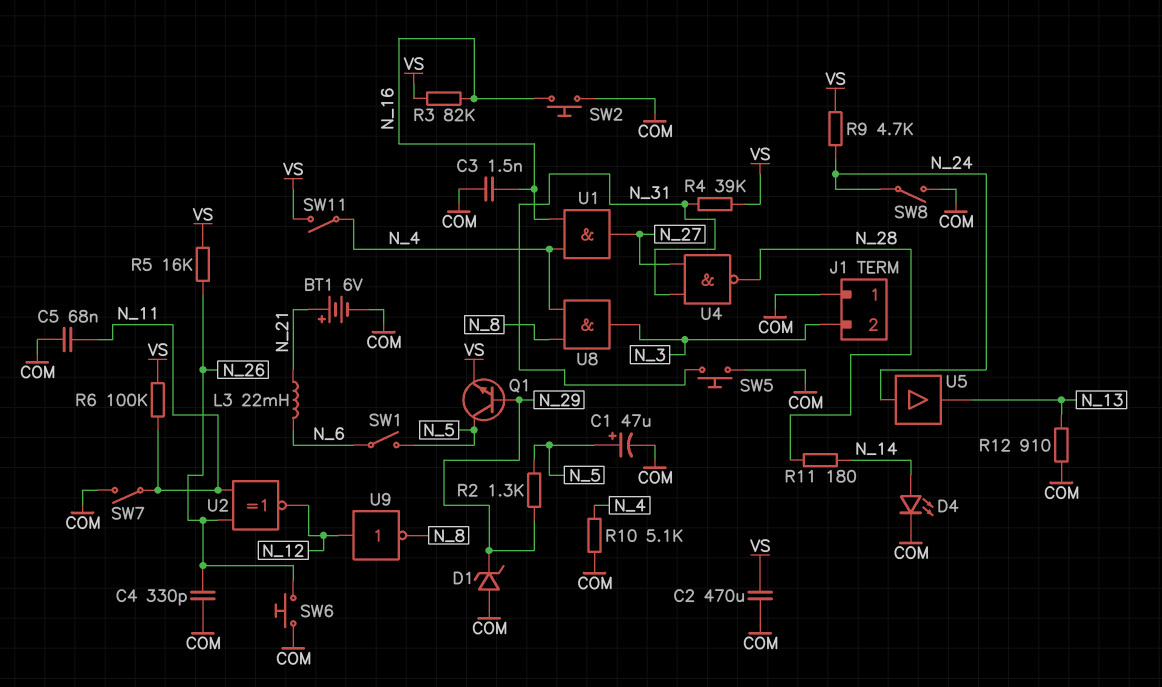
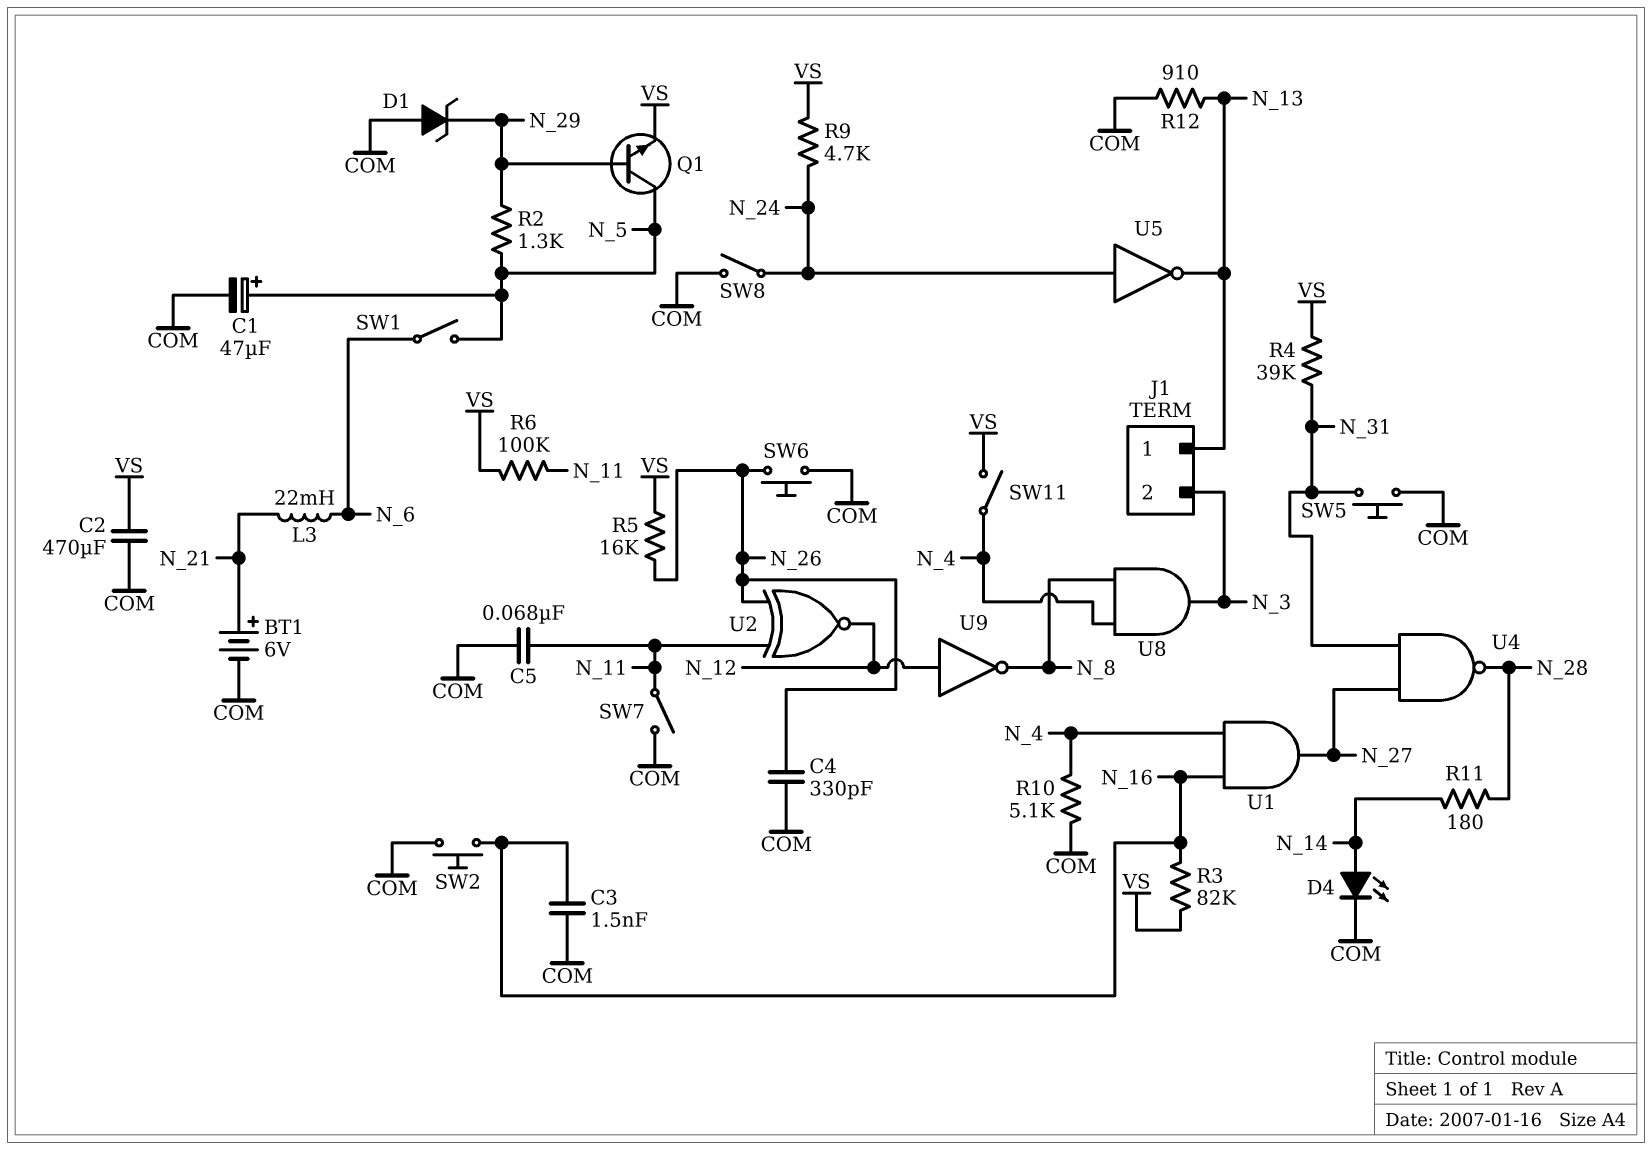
J1 pin 1: COM -> N_13
U5: buffer (in N_24, out N_13) -> NOT (in N_24, out N_13)

